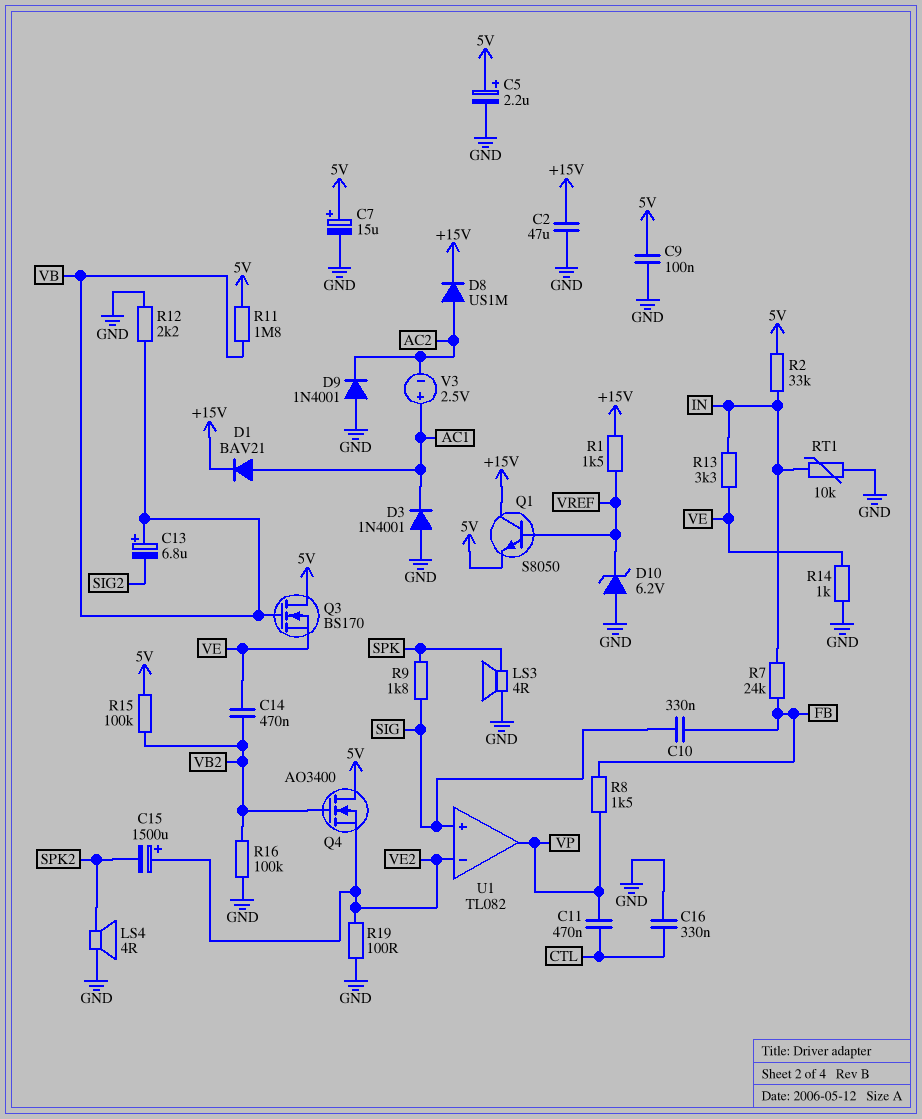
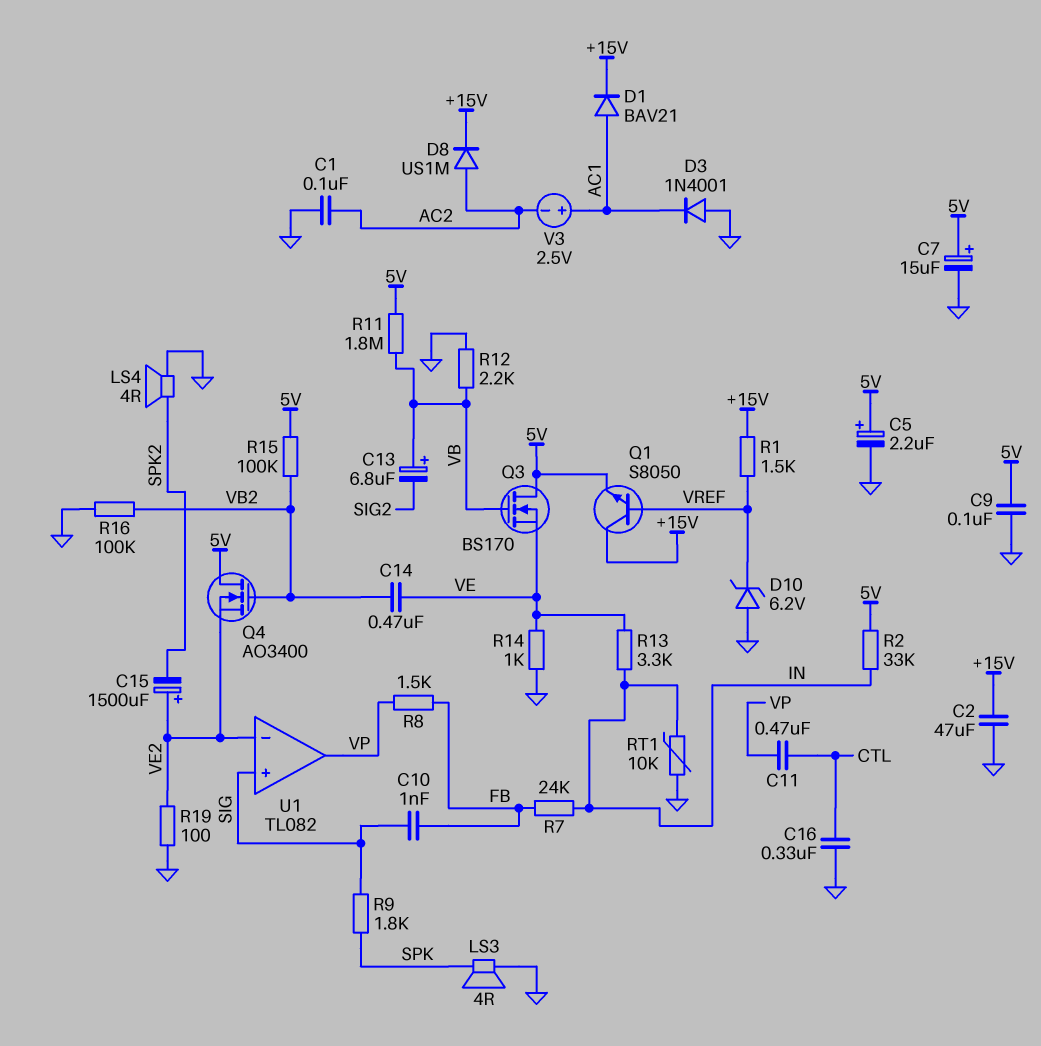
C1: none -> 100nF (AC2, GND)
C10: 330nF (FB, SIG) -> 1nF (FB, SIG)
D9: diode 1N4001 (A GND, K AC2) -> none

